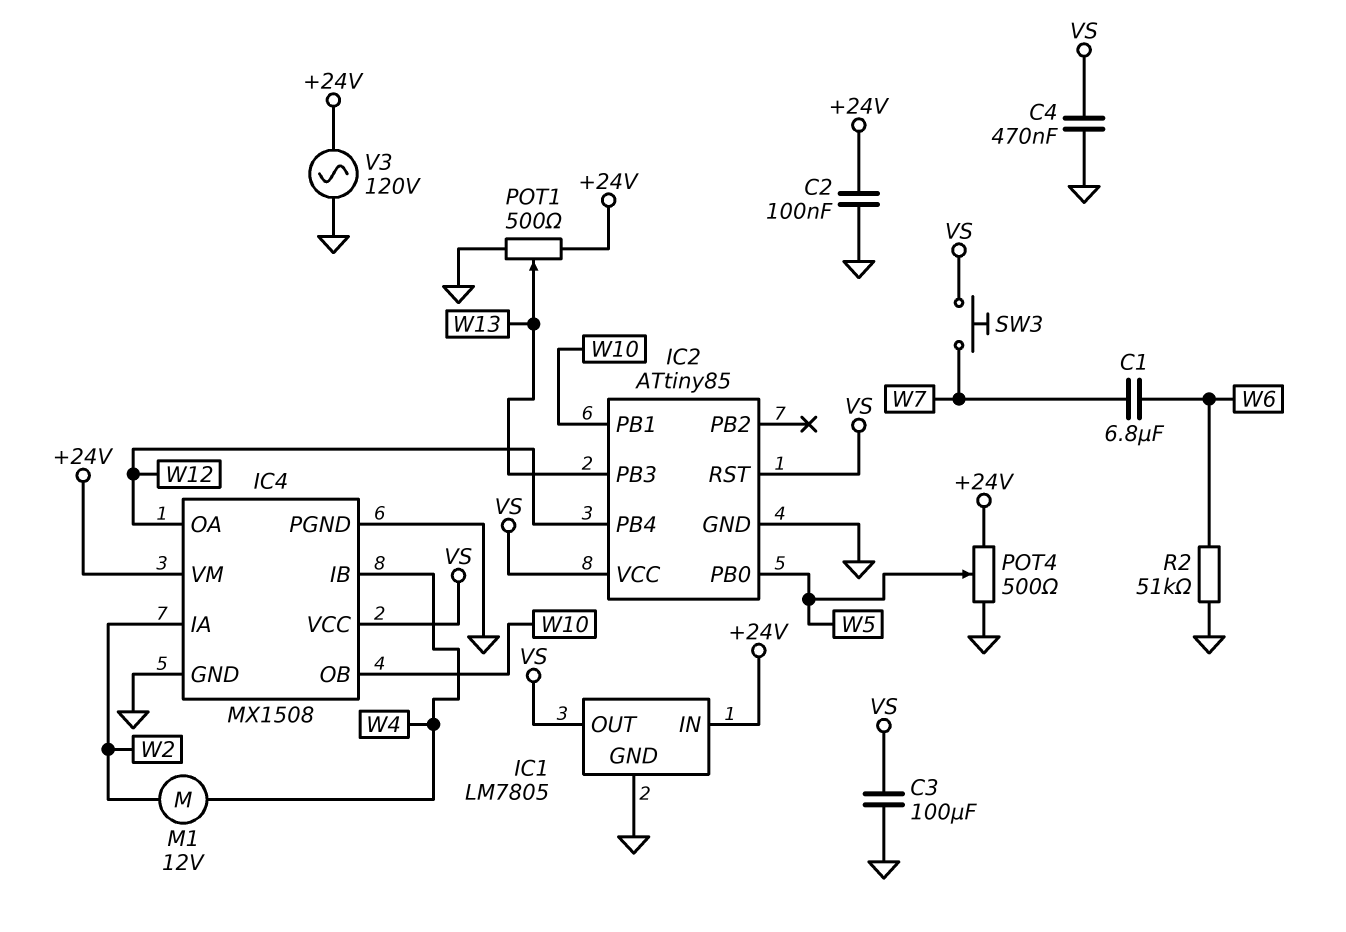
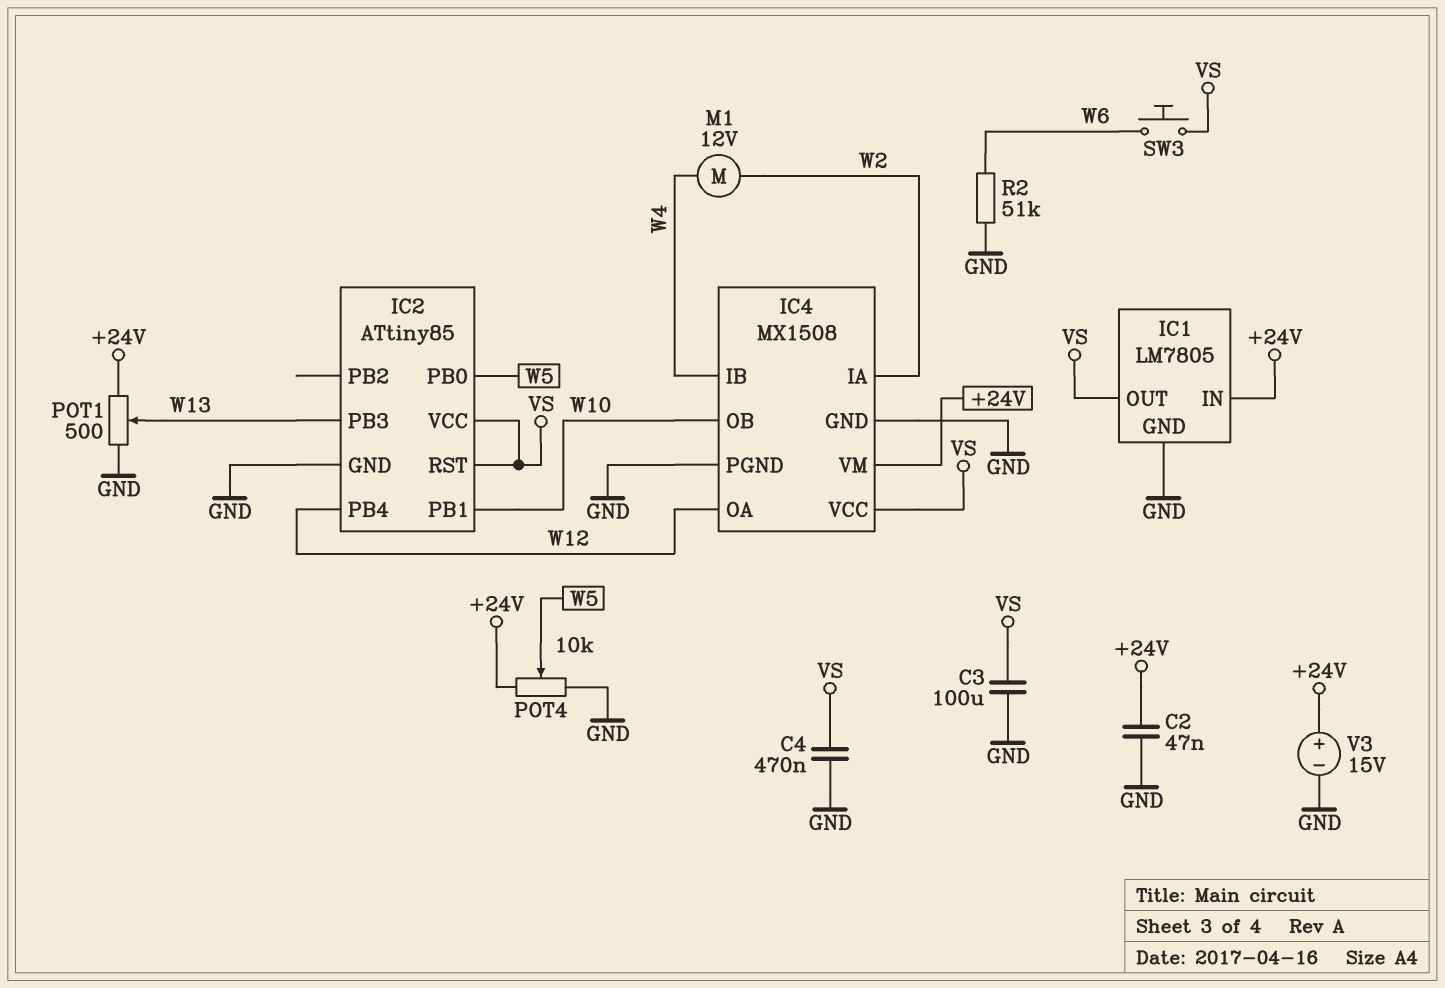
C1: 6.8uF (W6, W7) -> none
C2: 100nF (+24V, GND) -> 47nF (+24V, GND)
POT4: 500 (+24V, GND, wiper W5) -> 10k (+24V, GND, wiper W5)
SW3: button (VS, W7) -> button (VS, W6)
V3: AC 120V (+24V, GND) -> 15V (plus +24V, minus GND)

